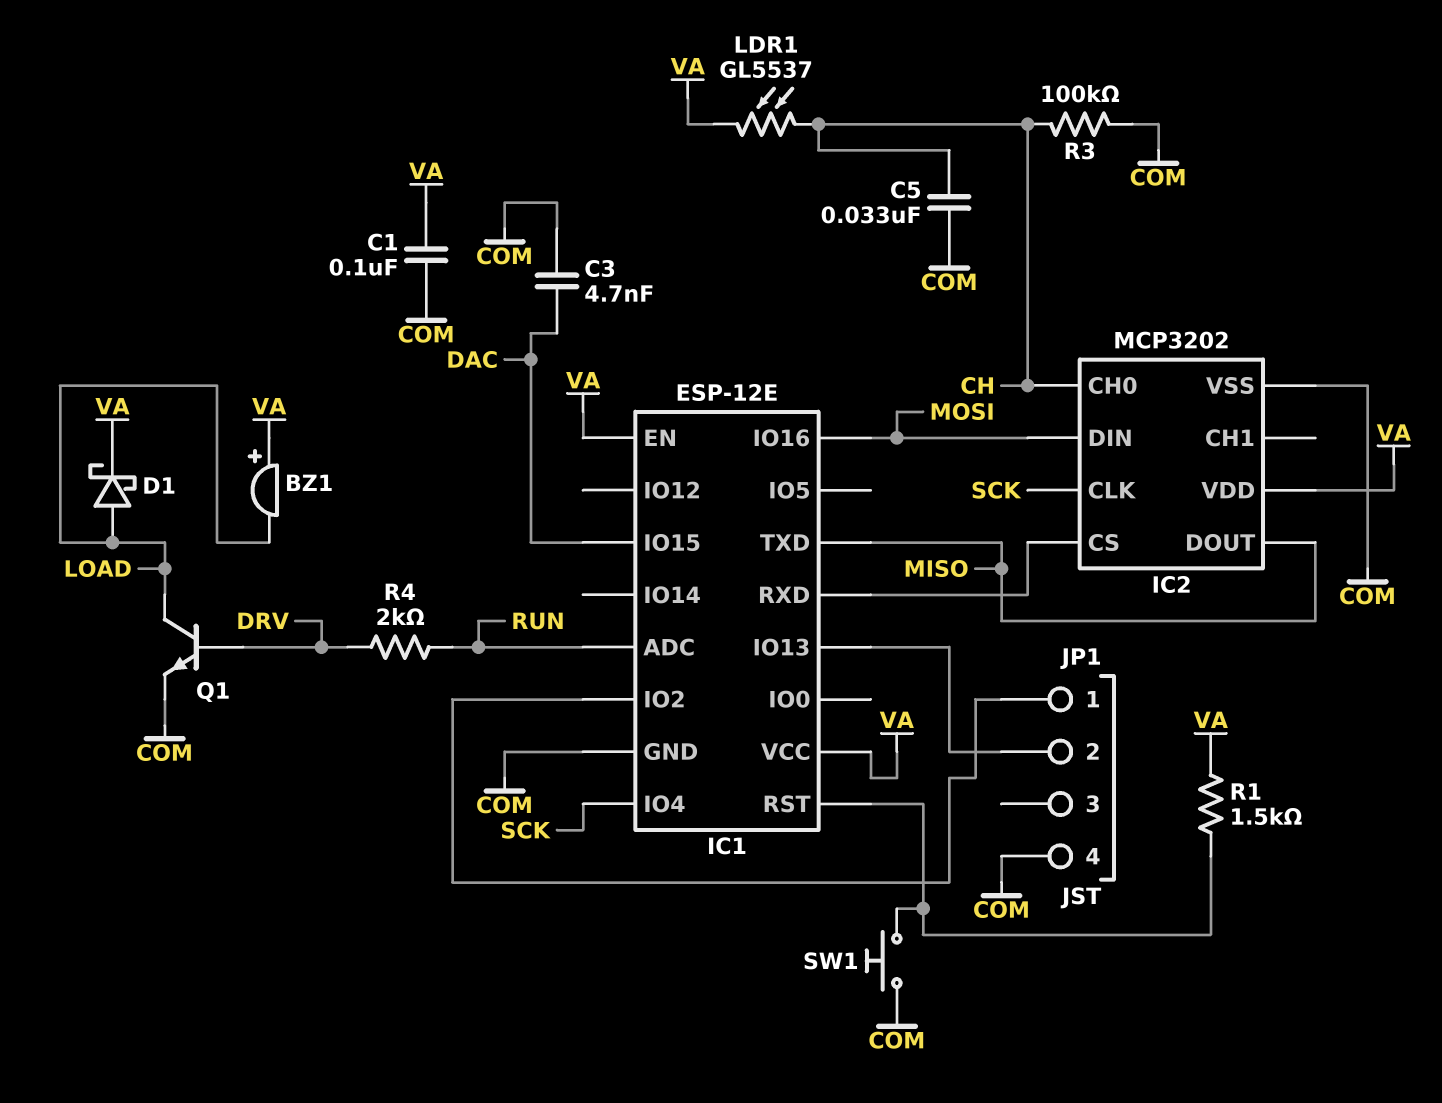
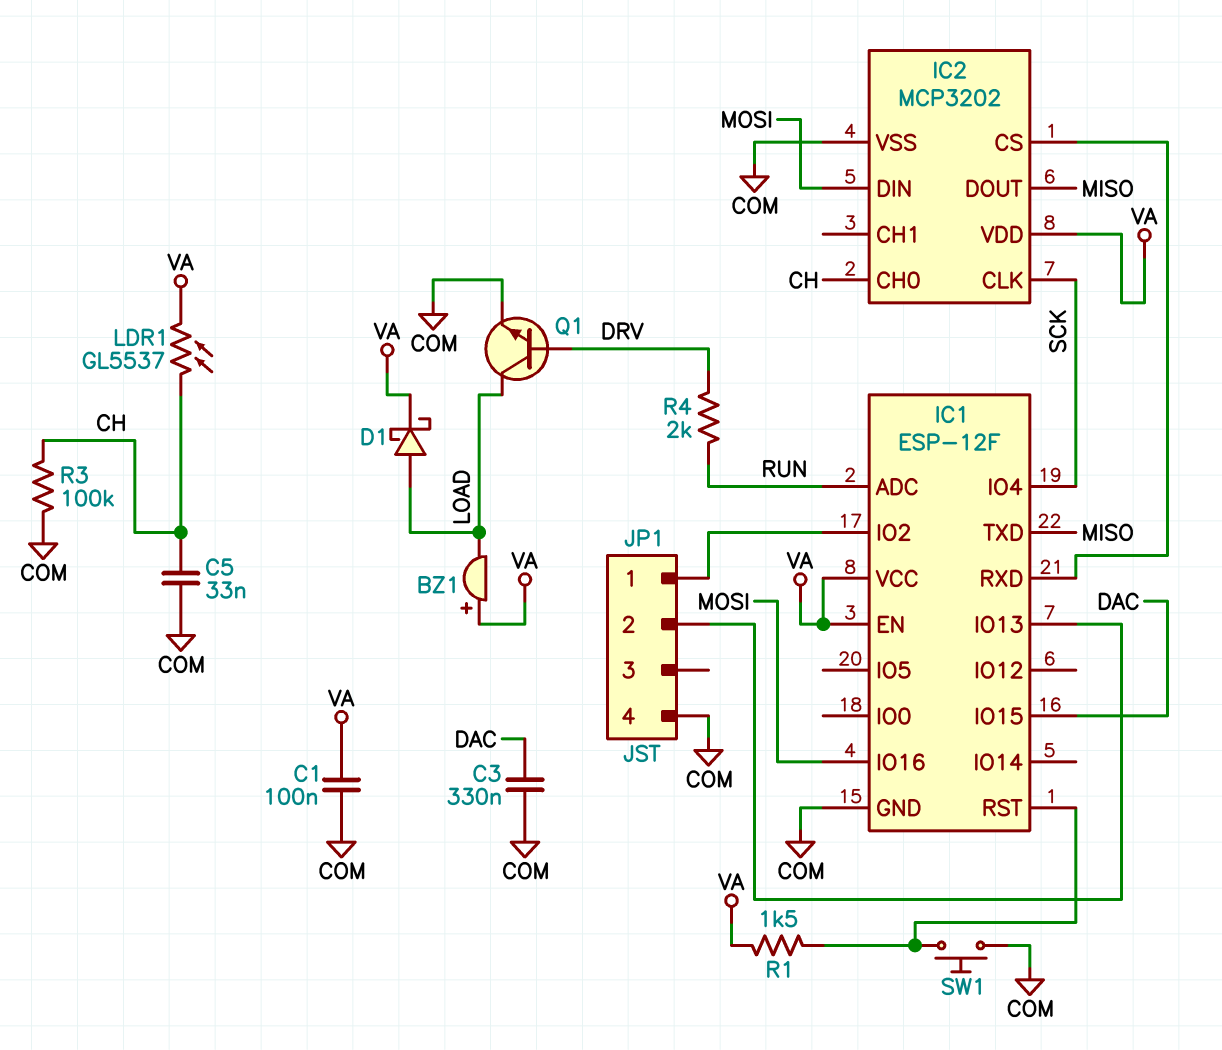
C3: 4.7nF (COM, DAC) -> 330nF (COM, DAC)
IC1: ESP-12E -> ESP-12F

